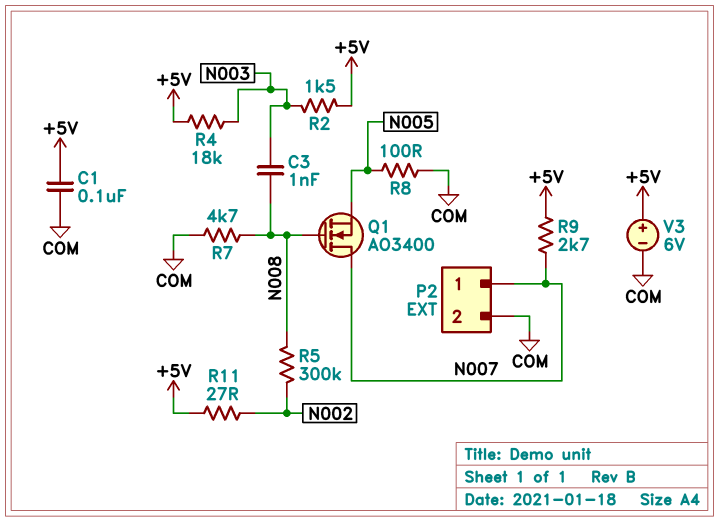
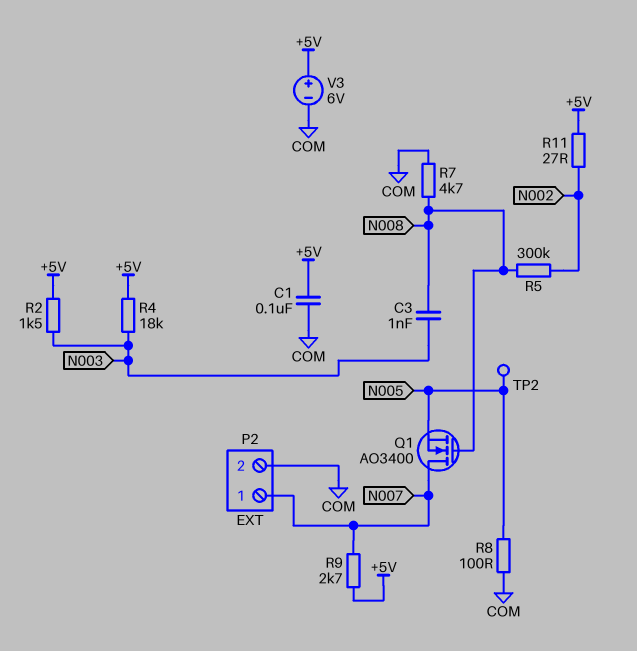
TP2: none -> test point (N005)

